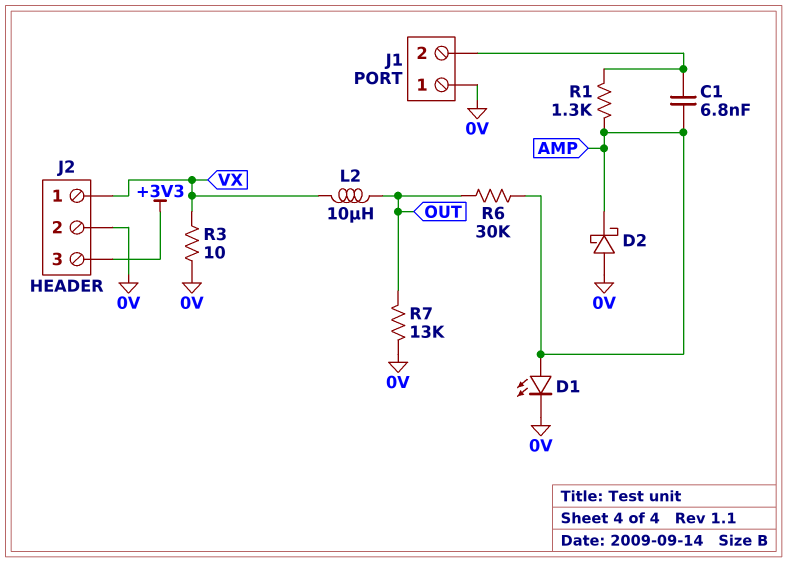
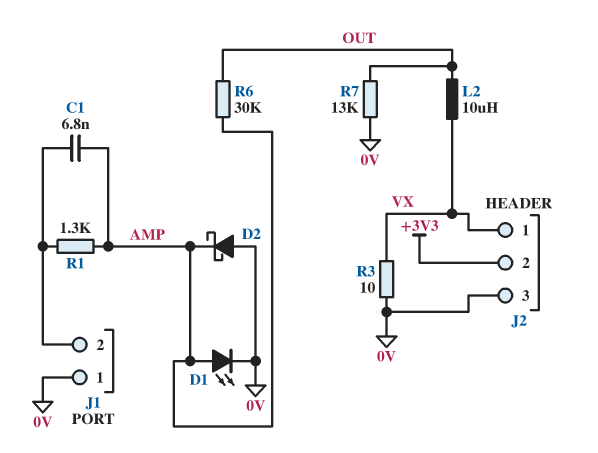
J2 pin 2: 0V -> +3V3
J2 pin 3: +3V3 -> 0V

